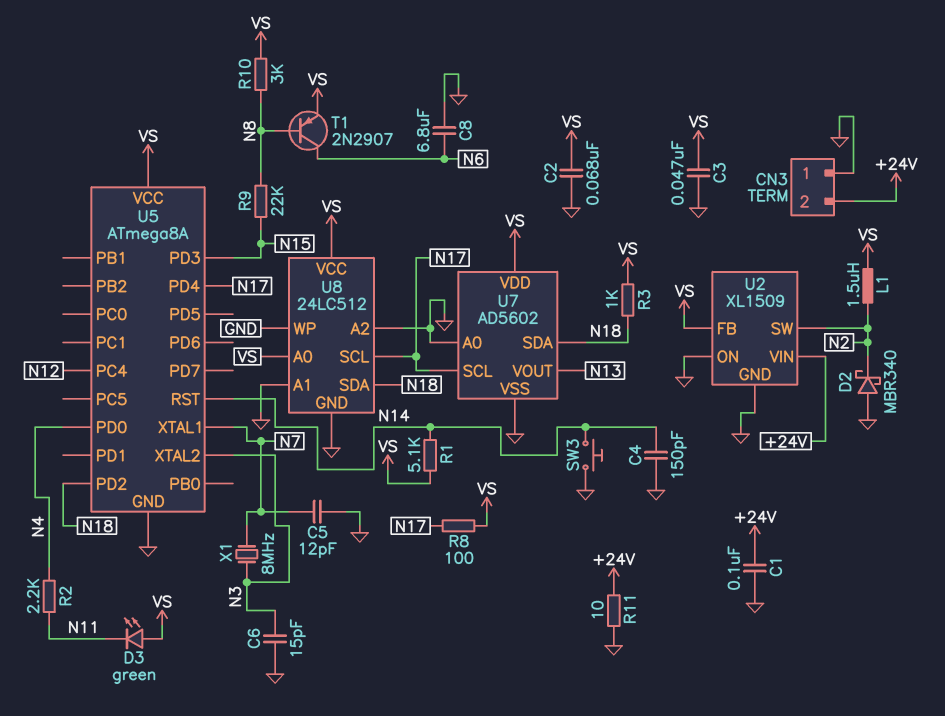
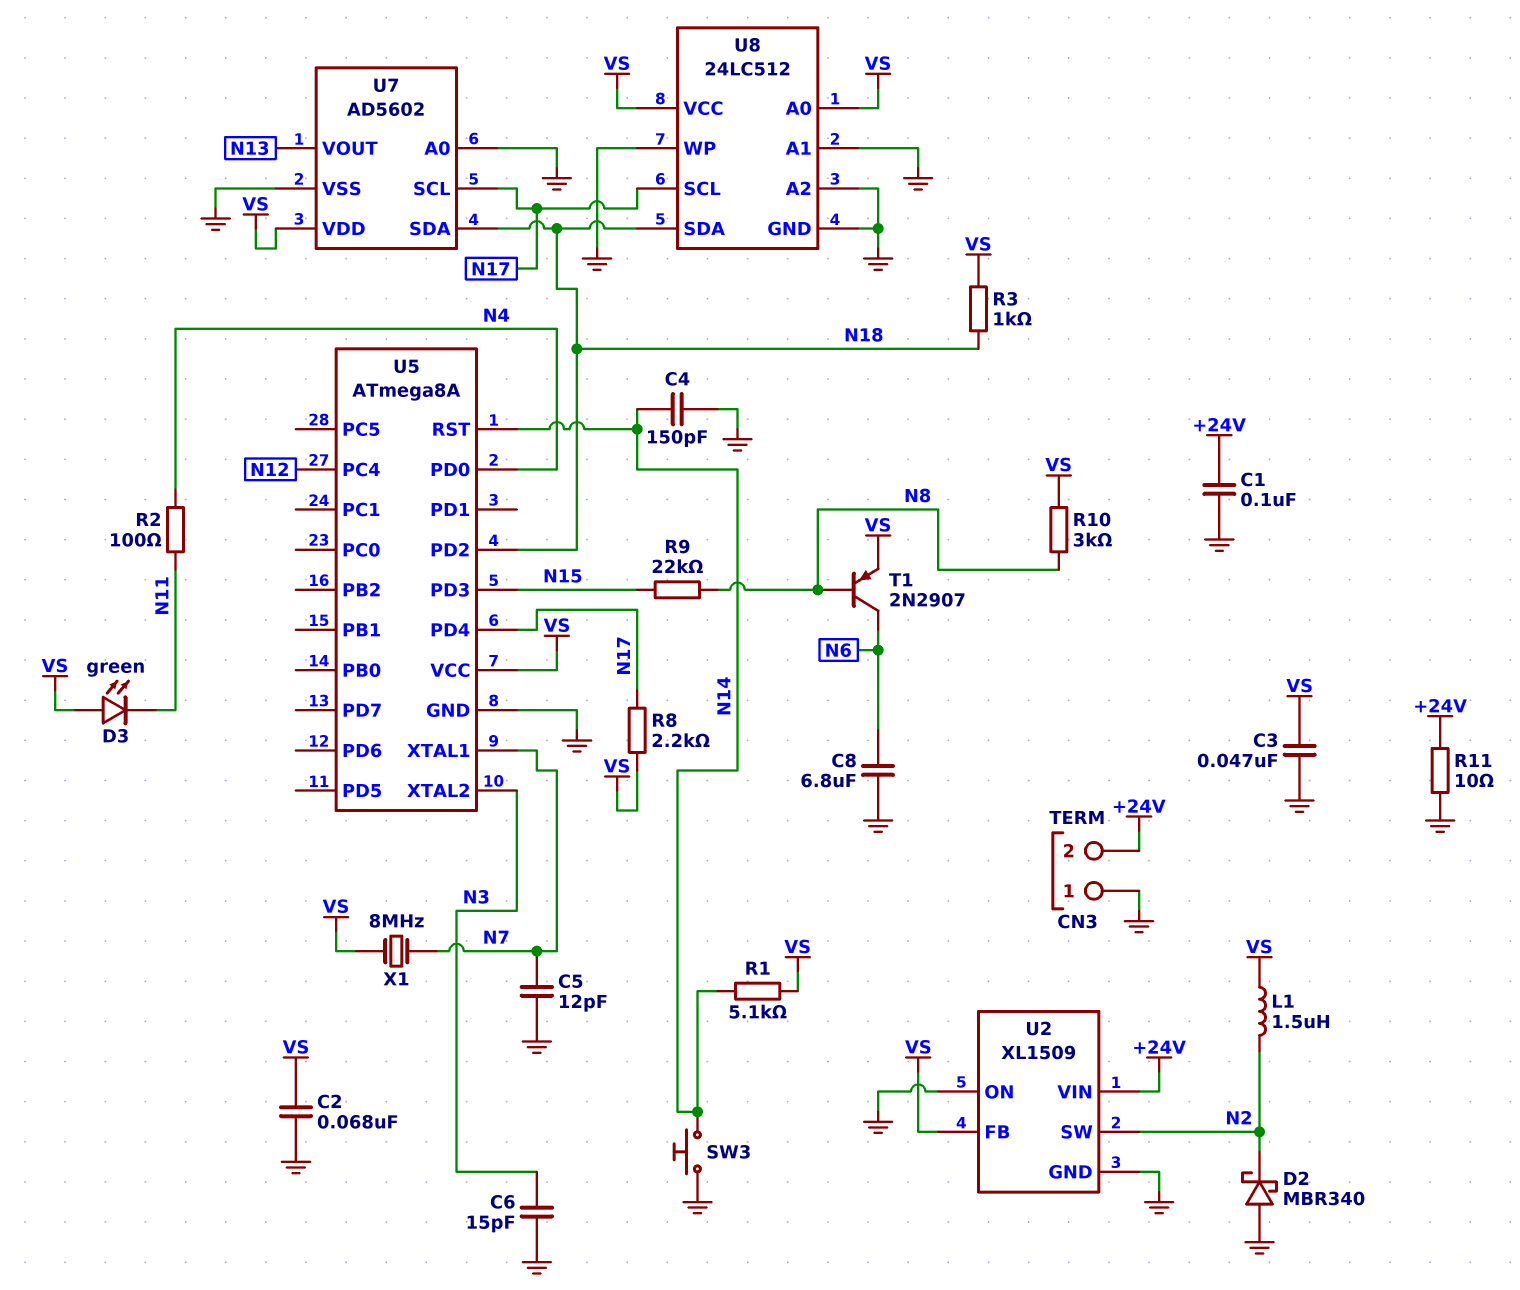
R2: 2.2k (N4, N11) -> 100 (N4, N11)
R8: 100 (N17, VS) -> 2.2k (N17, VS)
X1: 8MHz (N3, N7) -> 8MHz (N7, VS)

